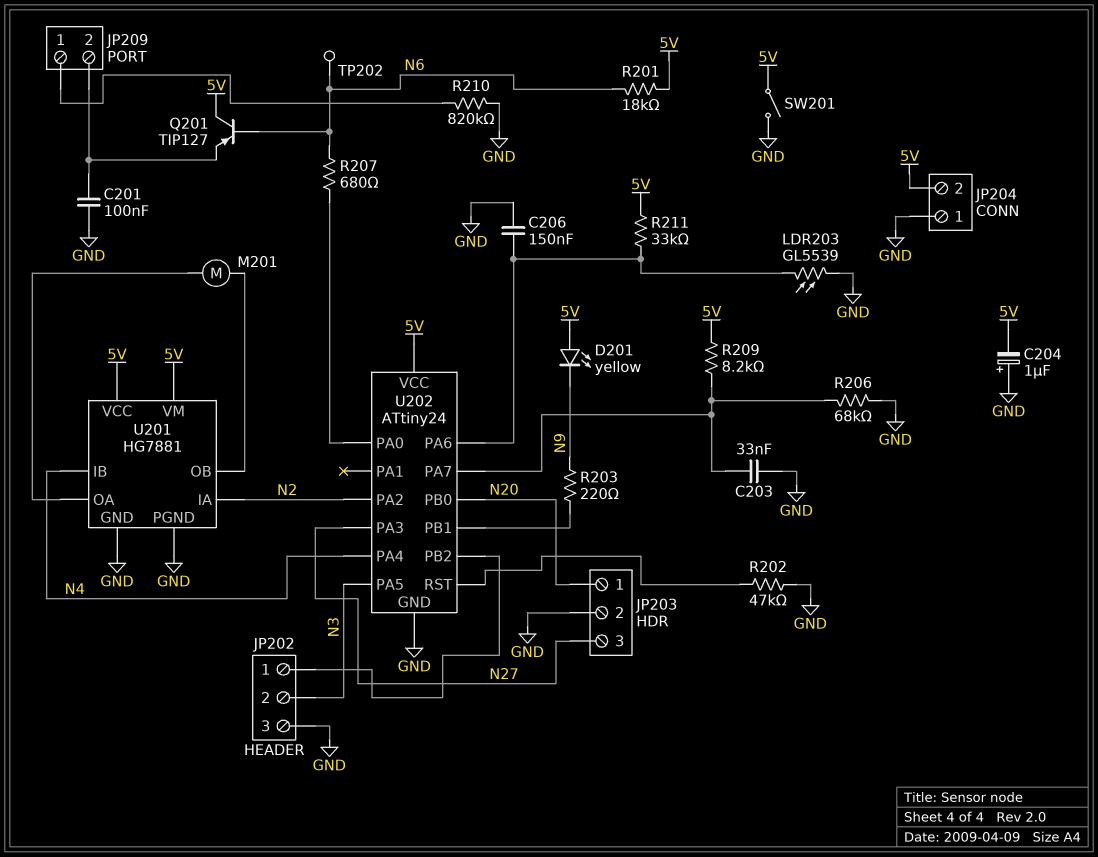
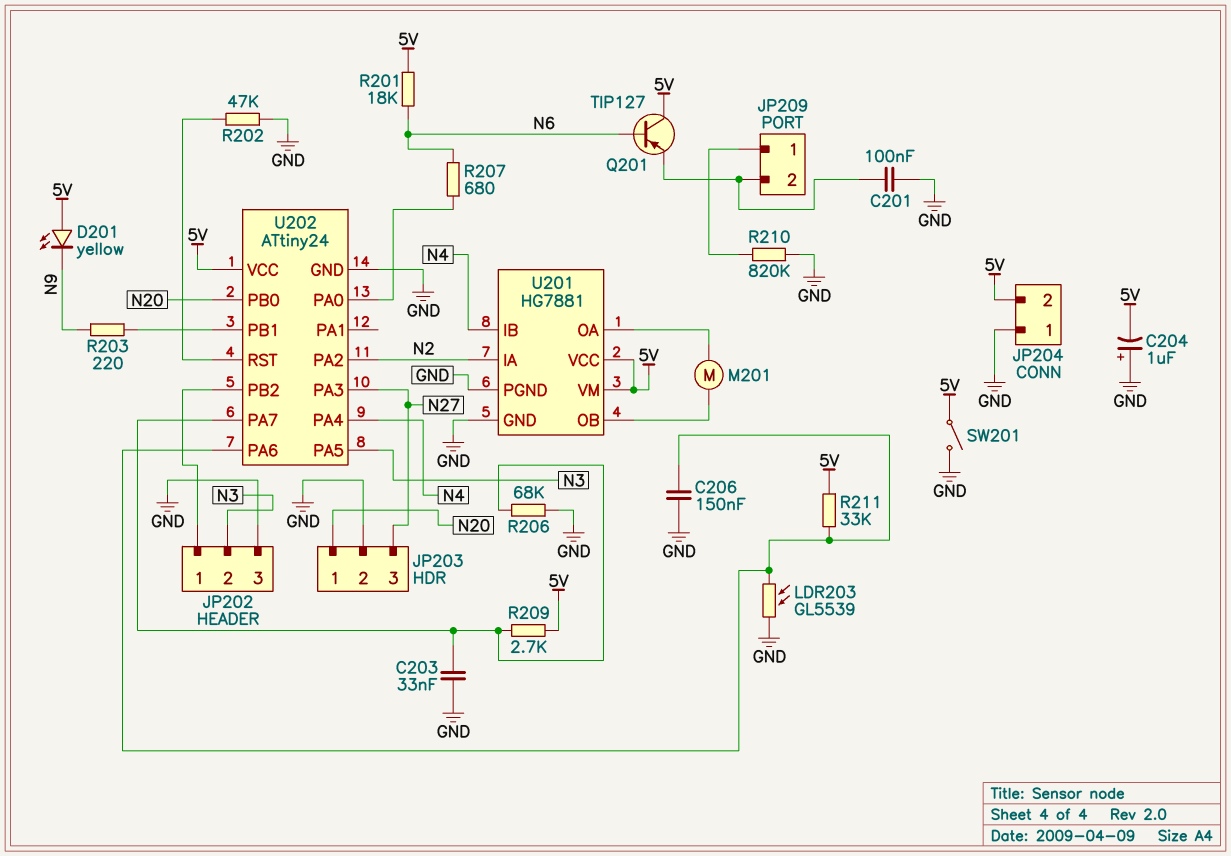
R209: 8.2k (5V, U202/PA7) -> 2.7k (5V, U202/PA7)
TP202: test point (N6) -> none

